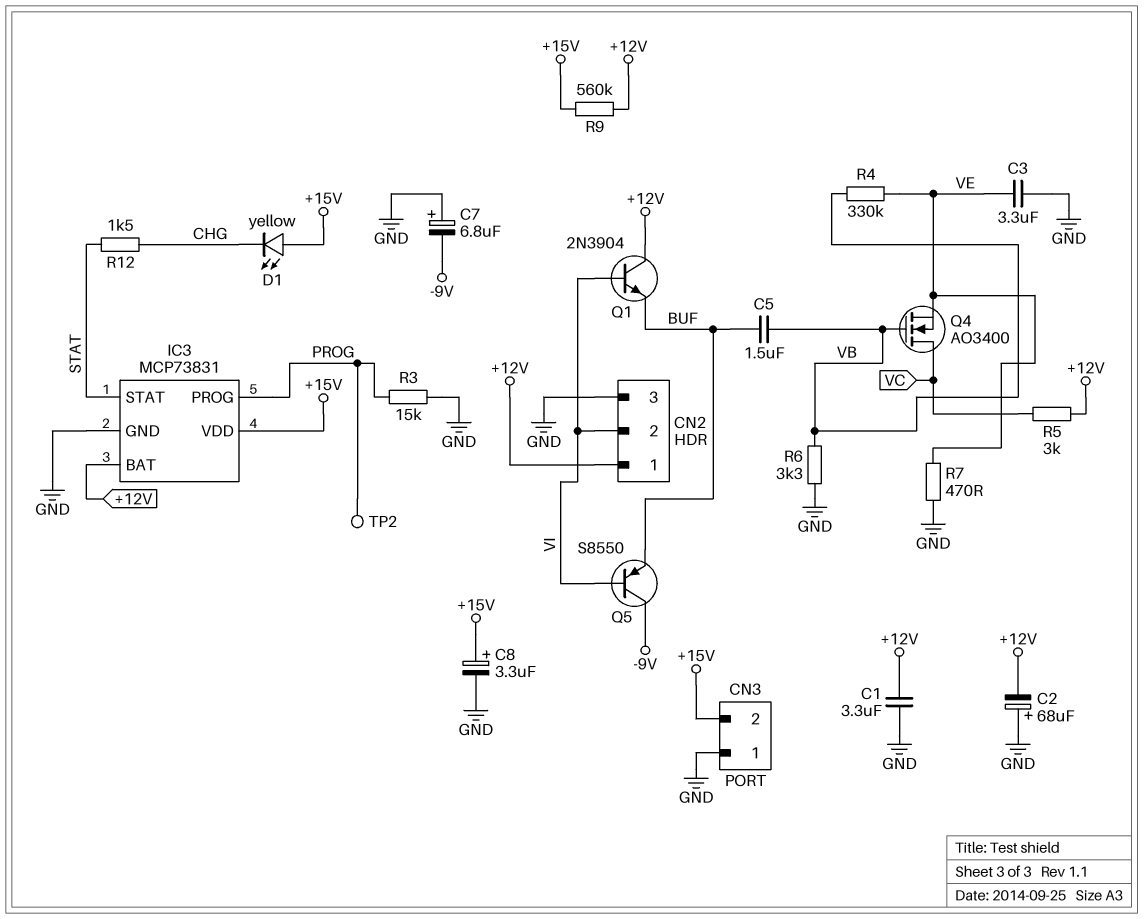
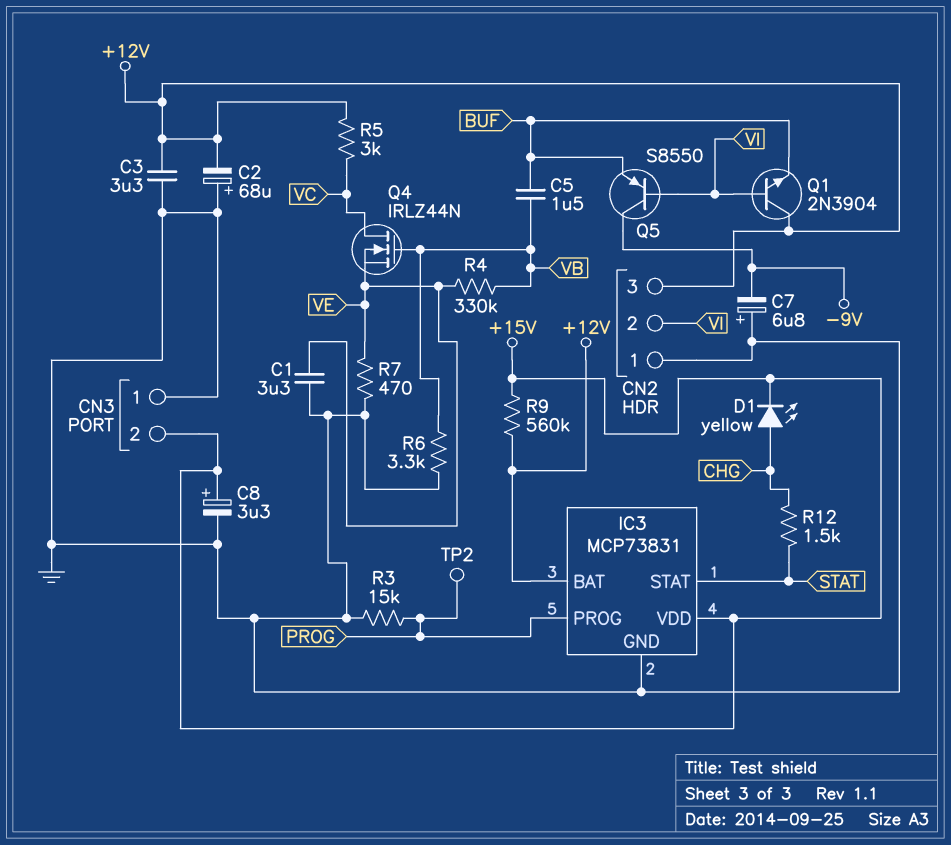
C1: 3.3uF (+12V, GND) -> 3.3uF (GND, VE)
C3: 3.3uF (GND, VE) -> 3.3uF (+12V, GND)
CN2 pin 1: +12V -> GND
CN2 pin 3: GND -> +12V
D1: LED yellow (A +15V, K CHG) -> LED yellow (A CHG, K +15V)
Q4: NMOS AO3400 (G VB, D VC, S VE) -> NMOS IRLZ44N (G VB, D VC, S VE)

